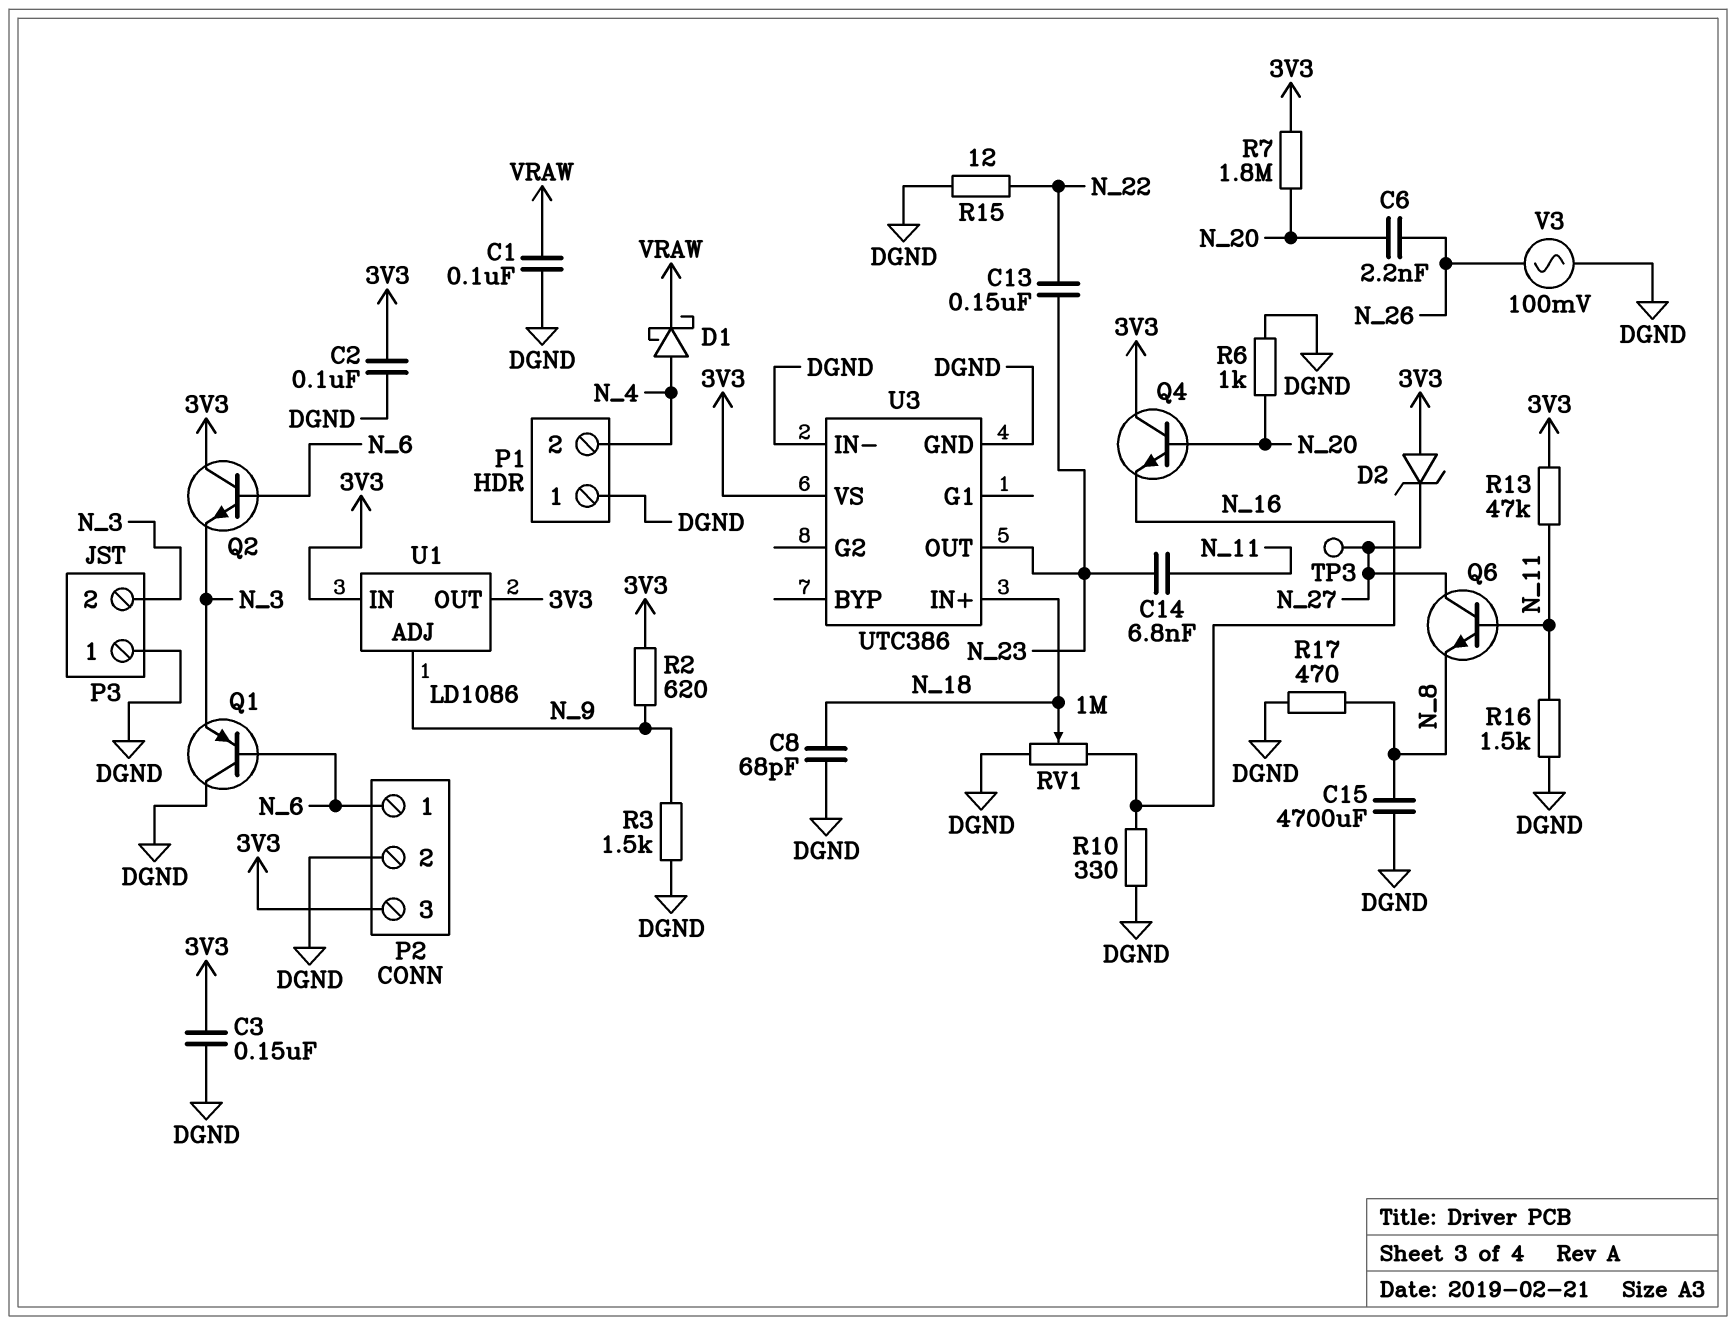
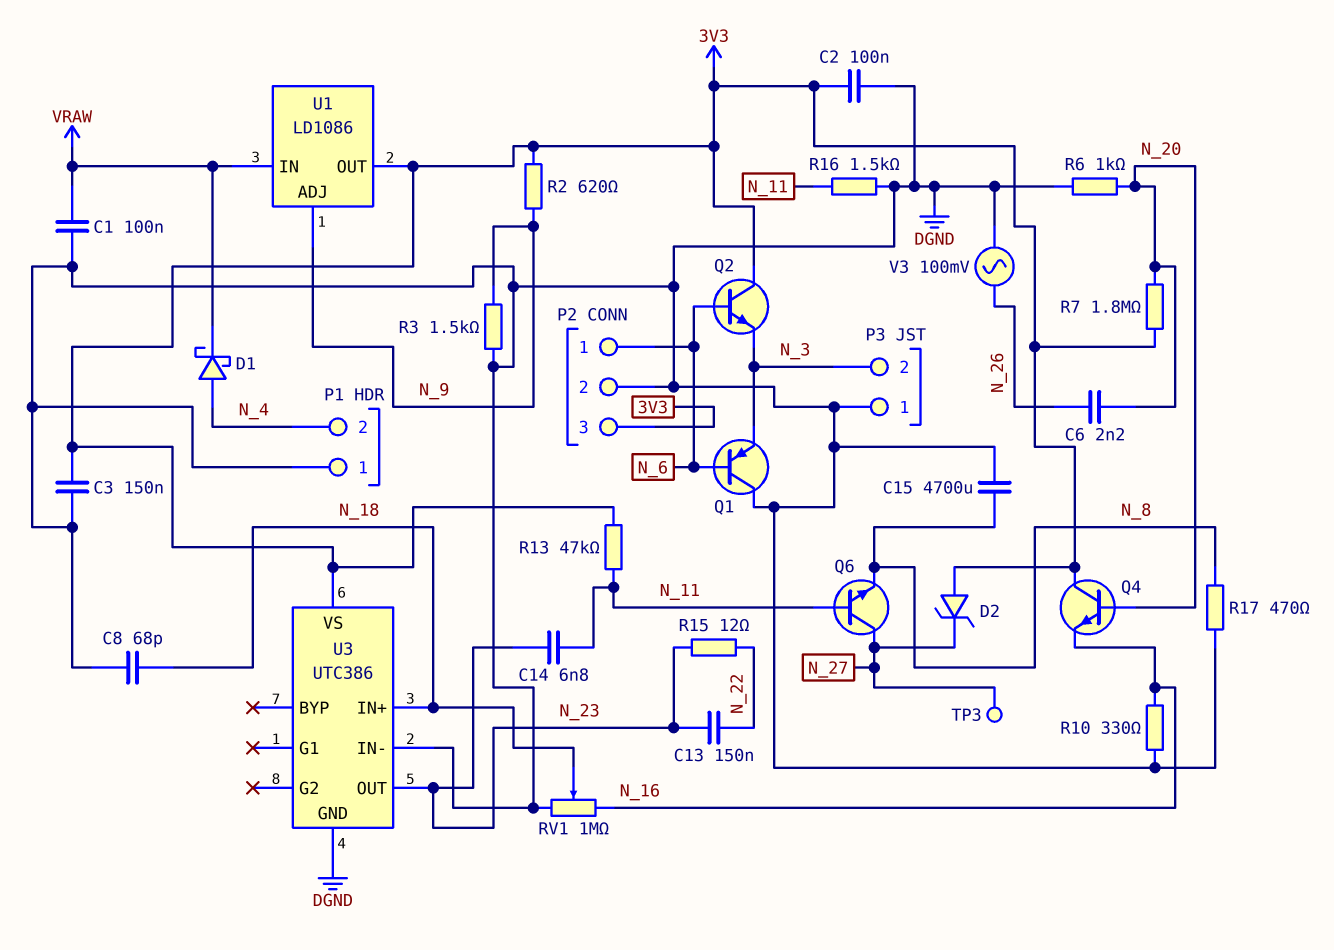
R15: 12 (DGND, N_22) -> 12 (N_22, N_23)
U1 pin IN: 3V3 -> VRAW

